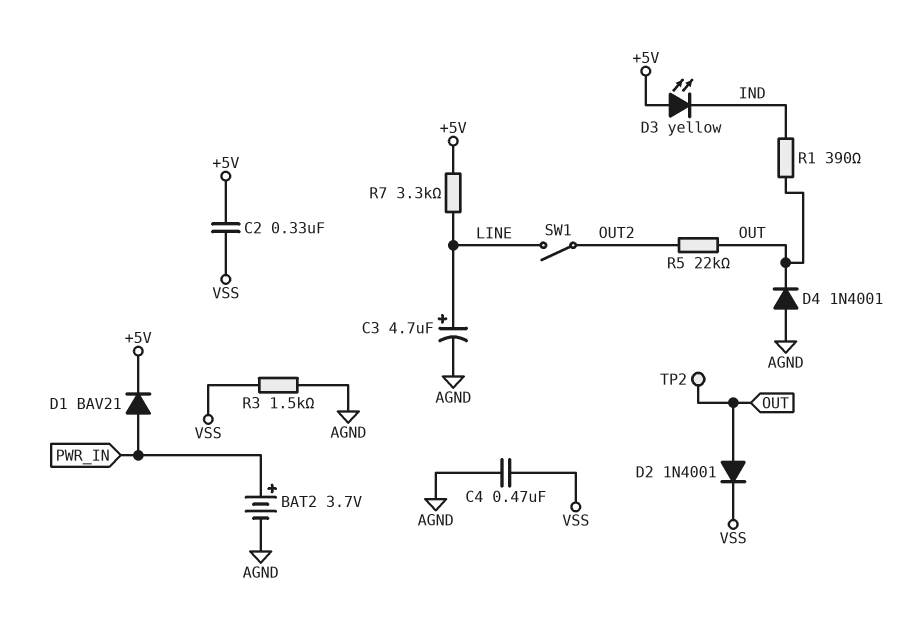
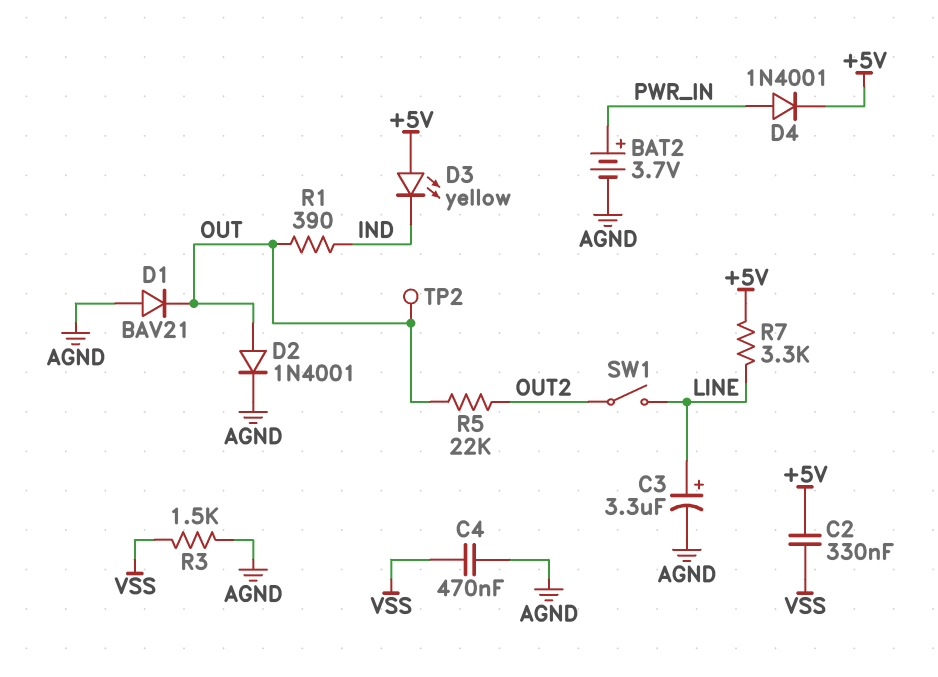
C3: 4.7uF (plus LINE, minus AGND) -> 3.3uF (plus LINE, minus AGND)
D1: diode BAV21 (A PWR_IN, K +5V) -> diode BAV21 (A AGND, K OUT)
D2: diode 1N4001 (A OUT, K VSS) -> diode 1N4001 (A OUT, K AGND)
D4: diode 1N4001 (A AGND, K OUT) -> diode 1N4001 (A PWR_IN, K +5V)

